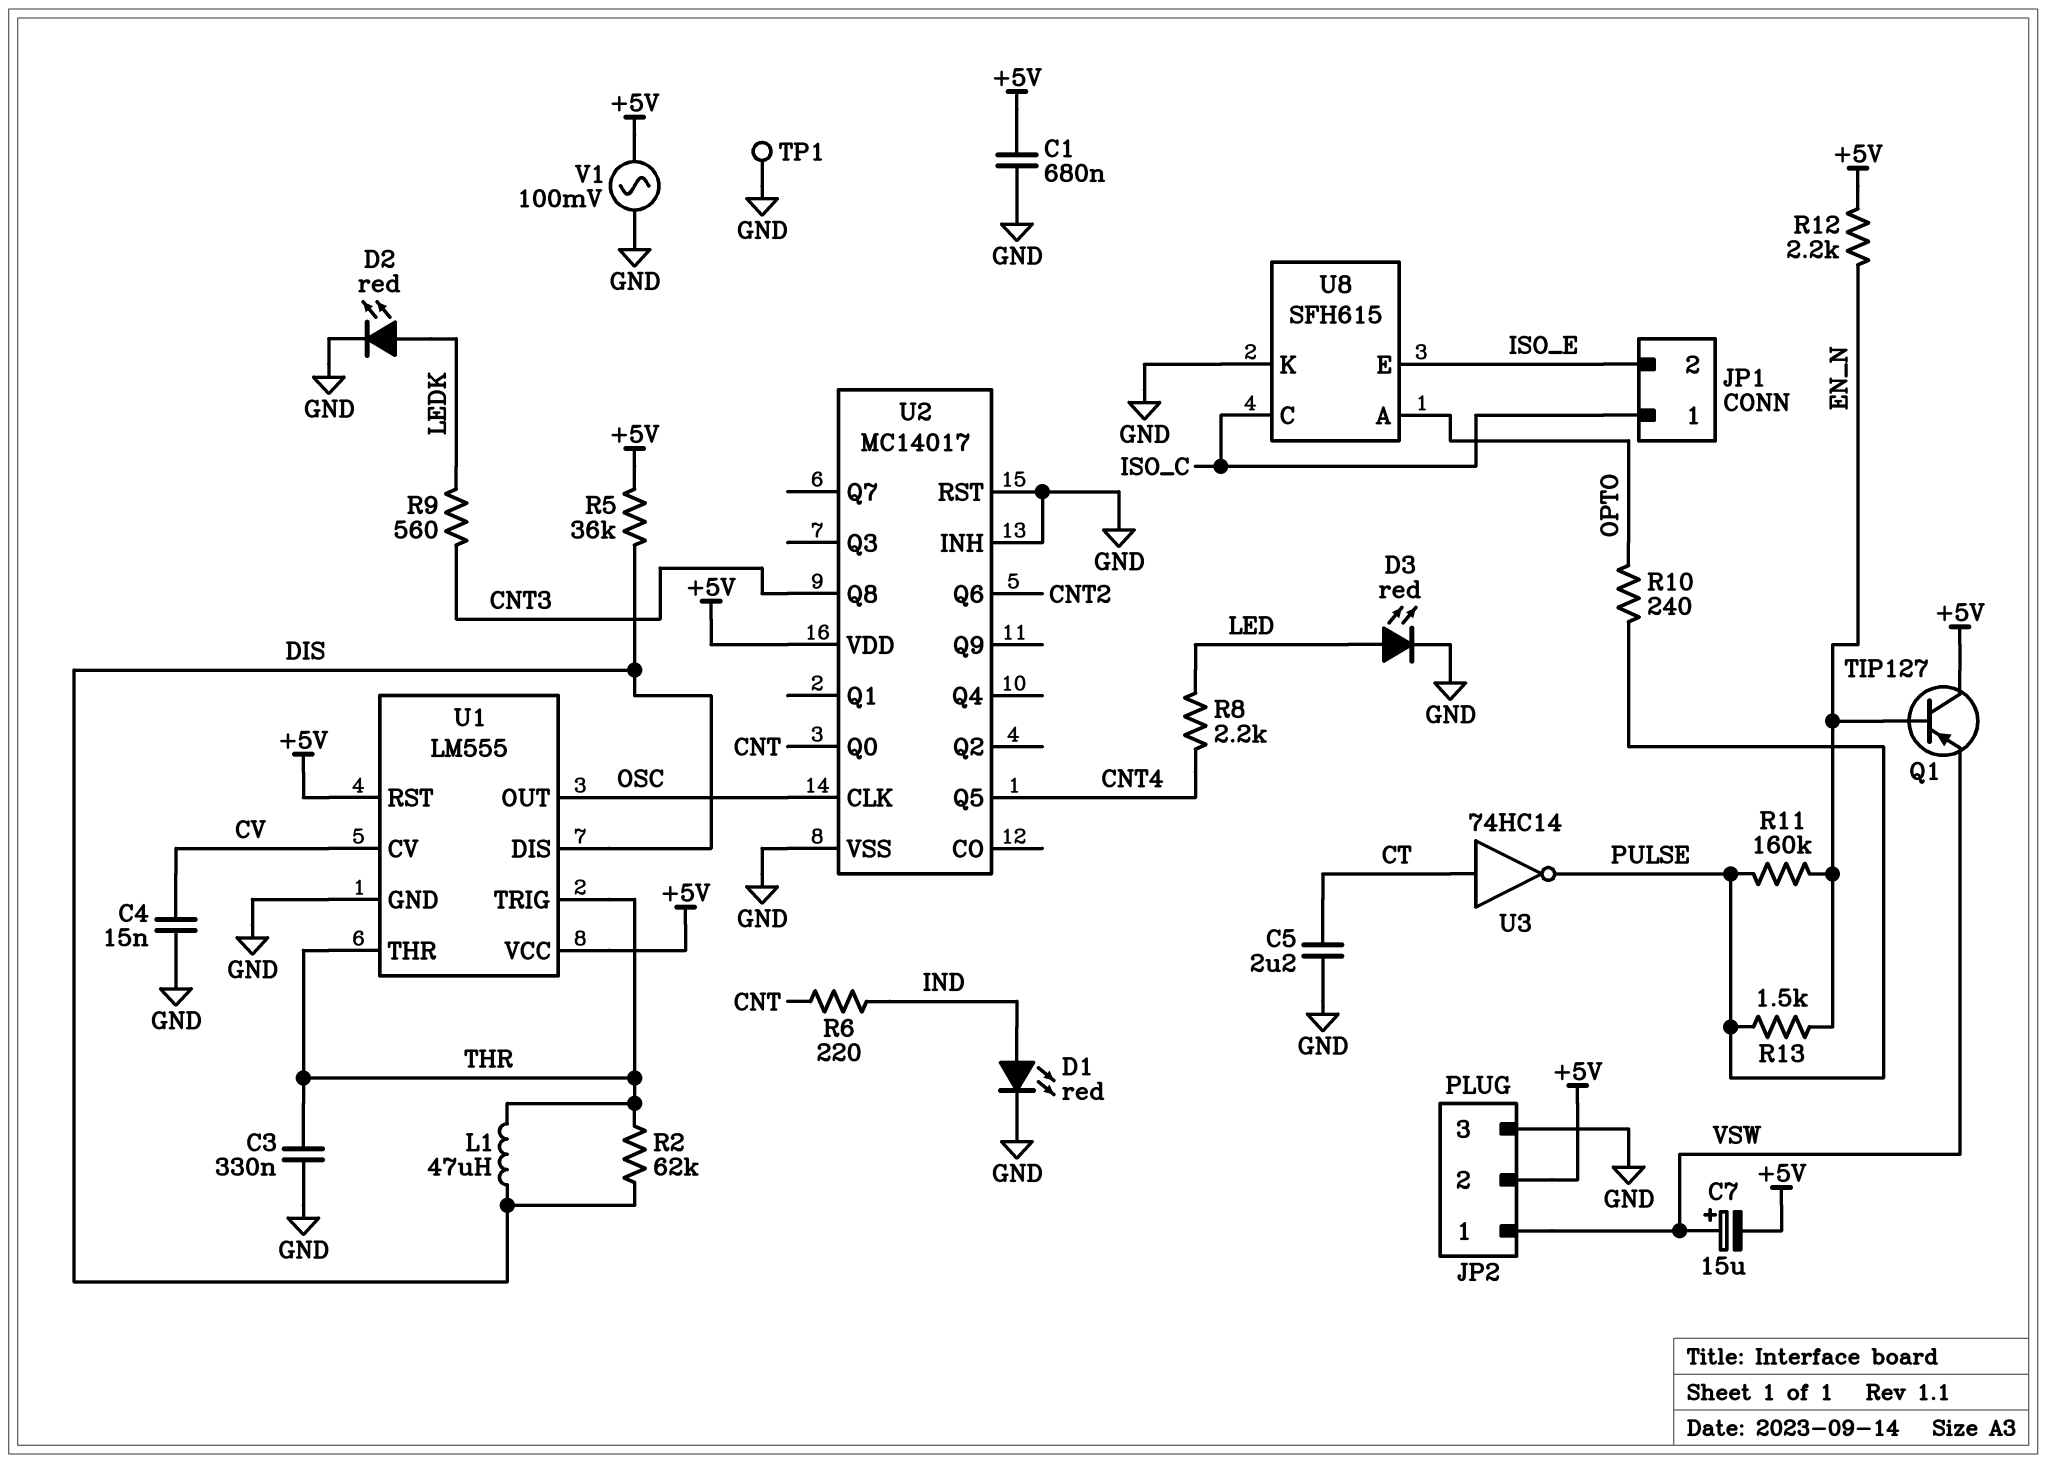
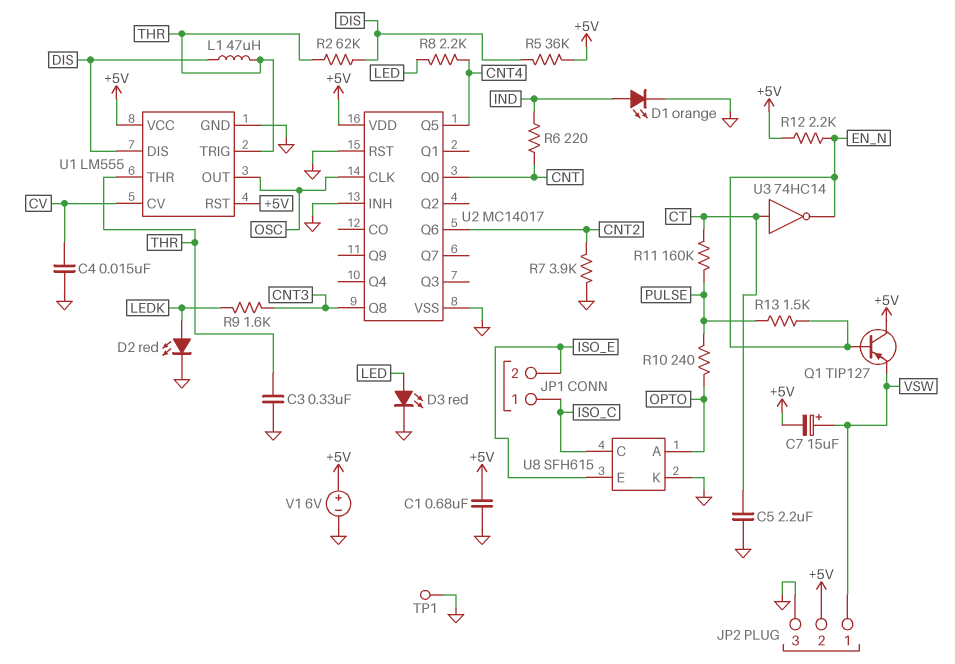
D1: LED red (A IND, K GND) -> LED orange (A IND, K GND)
R7: none -> 3.9k (CNT2, GND)
R9: 560 (CNT3, LEDK) -> 1.6k (CNT3, LEDK)
R11: 160k (EN_N, PULSE) -> 160k (CT, PULSE)
U3: NOT 74HC14 (in CT, out PULSE) -> NOT 74HC14 (in CT, out EN_N)
V1: AC 100mV (+5V, GND) -> 6V (plus +5V, minus GND)

